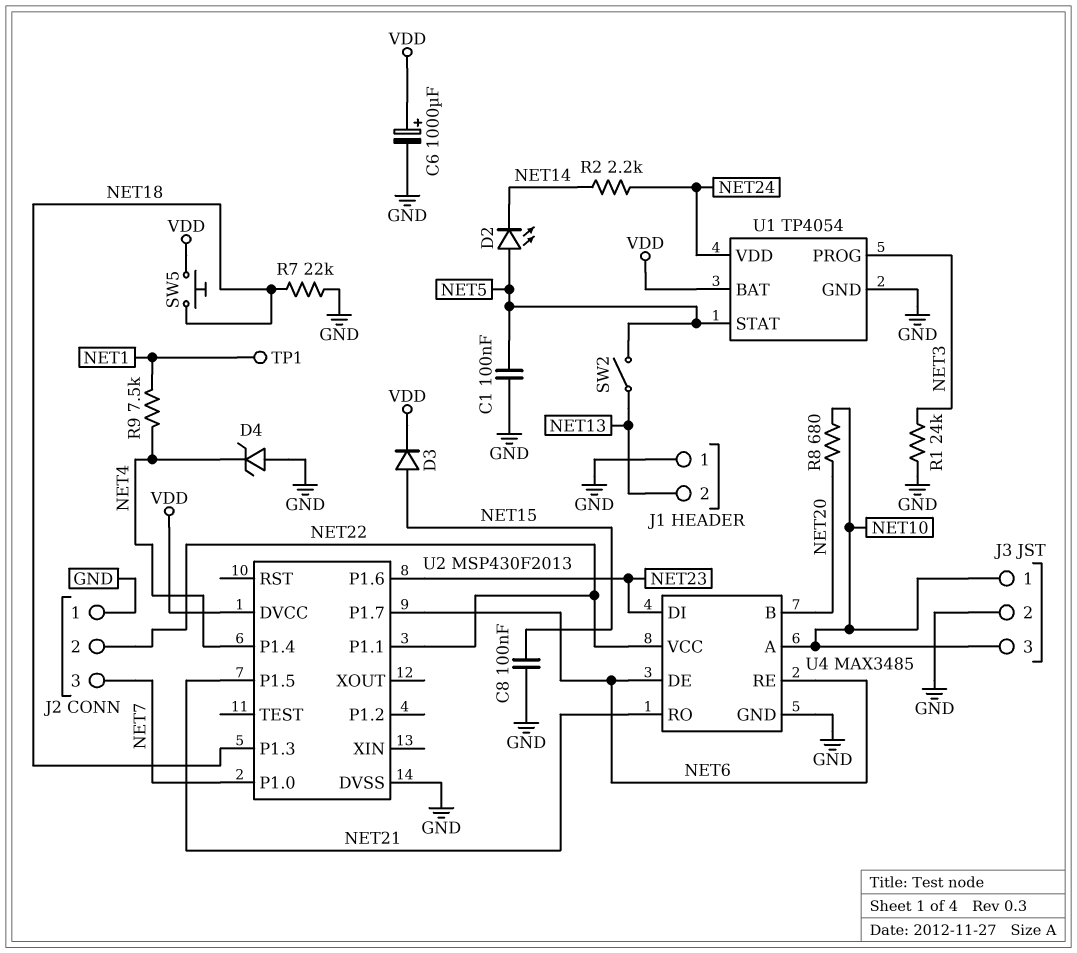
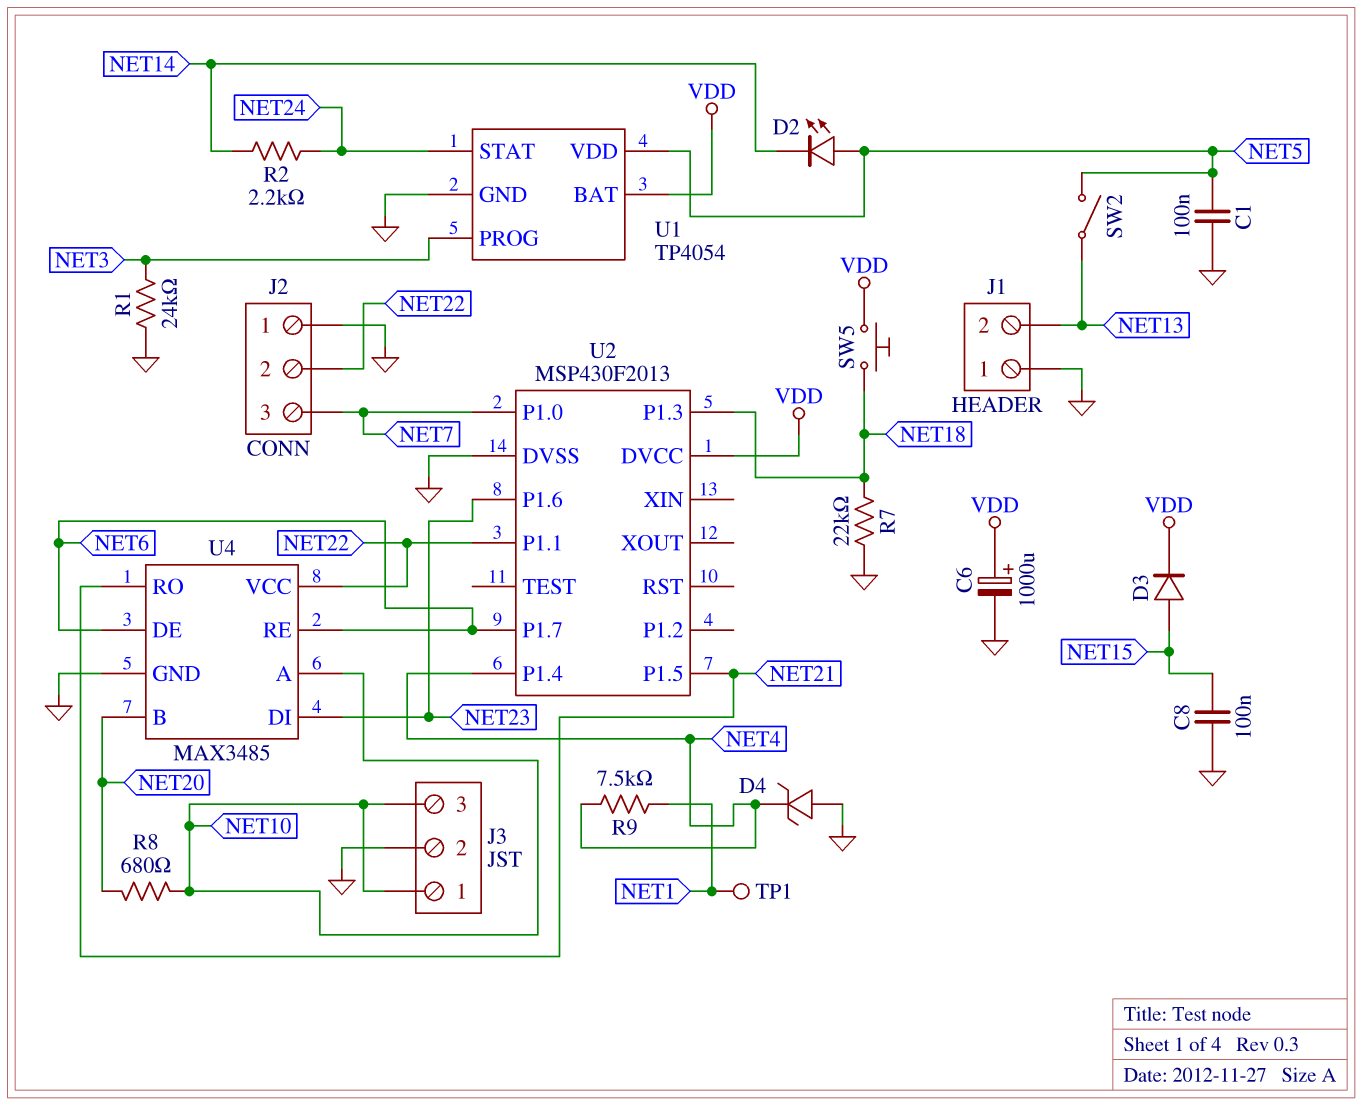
U1 pin STAT: NET5 -> NET24
U1 pin VDD: NET24 -> NET5

